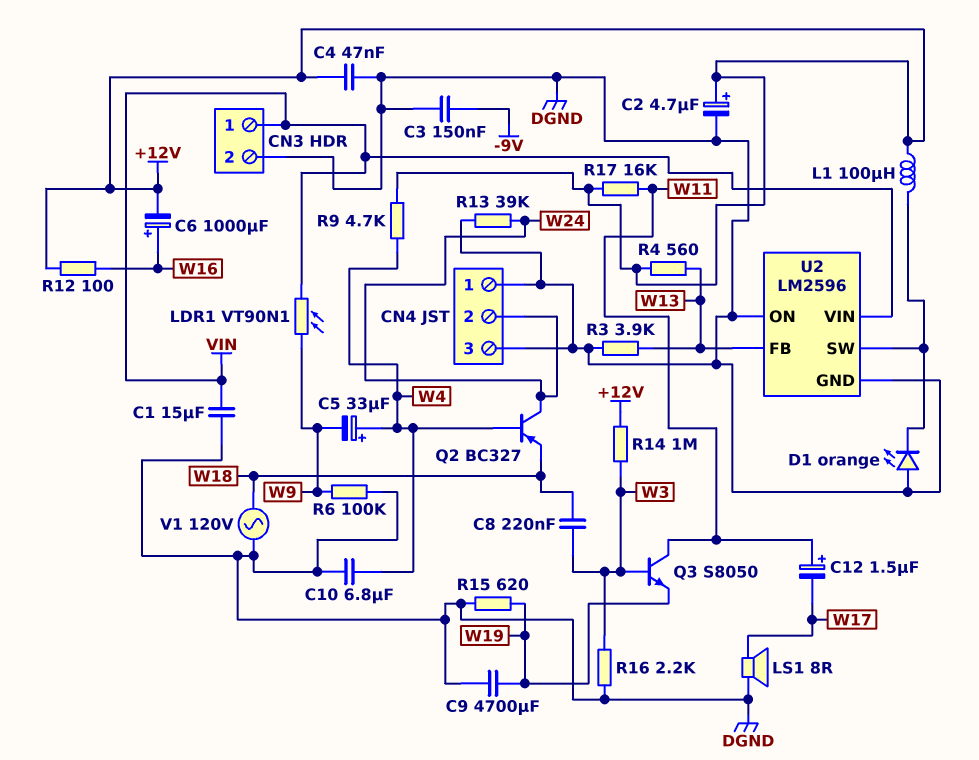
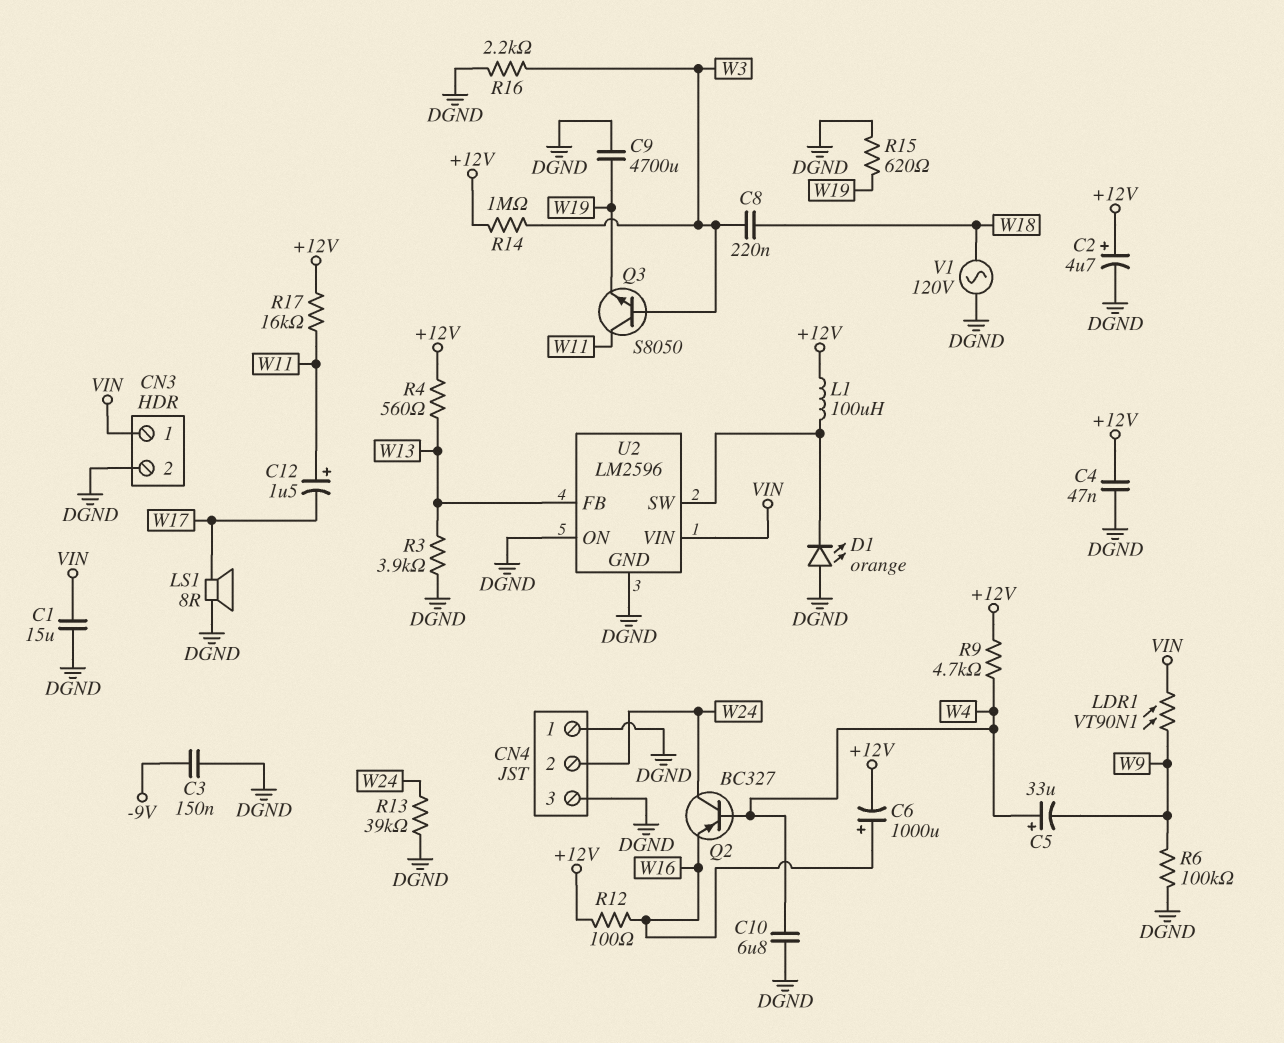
Q2: PNP BC327 (B W4, C W24, E W18) -> PNP BC327 (B W4, C W24, E W16)

